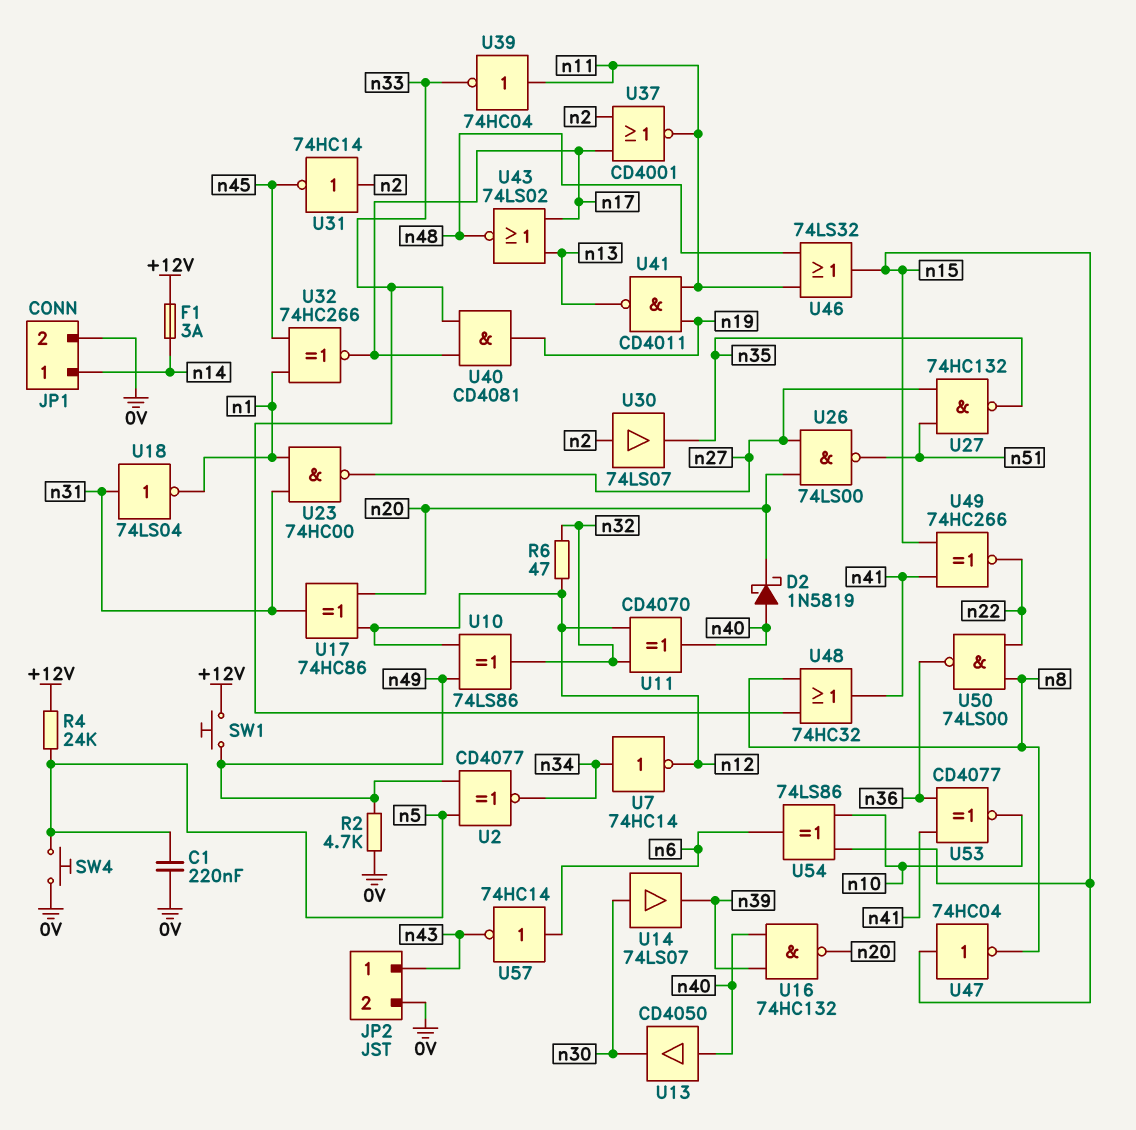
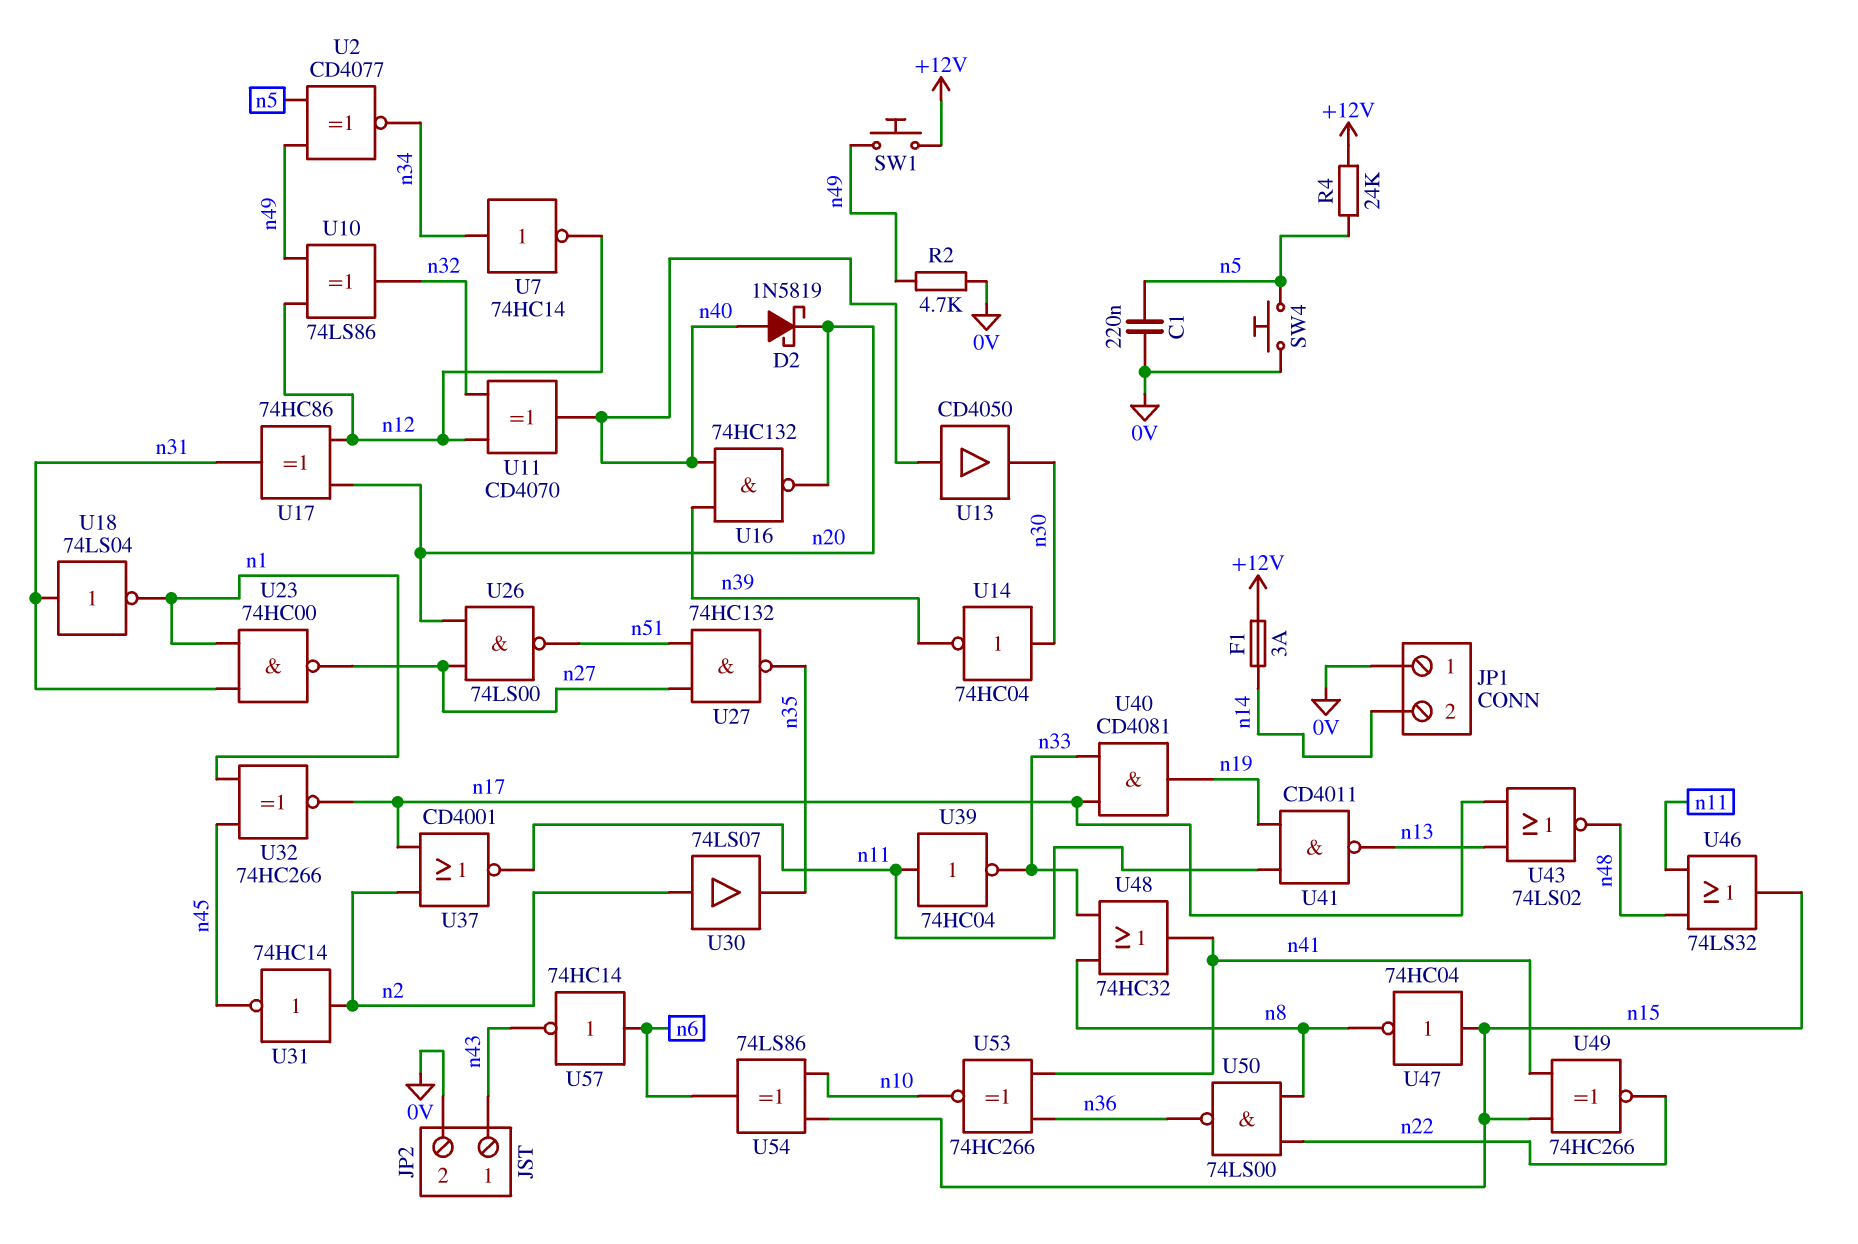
JP1 pin 1: n14 -> 0V
JP1 pin 2: 0V -> n14
R6: 47 (n12, n32) -> none
U14: buffer 74LS07 (in n30, out n39) -> NOT 74HC04 (in n30, out n39)
U53: XNOR CD4077 (in n36, in n41, out n10) -> XNOR 74HC266 (in n36, in n41, out n10)

